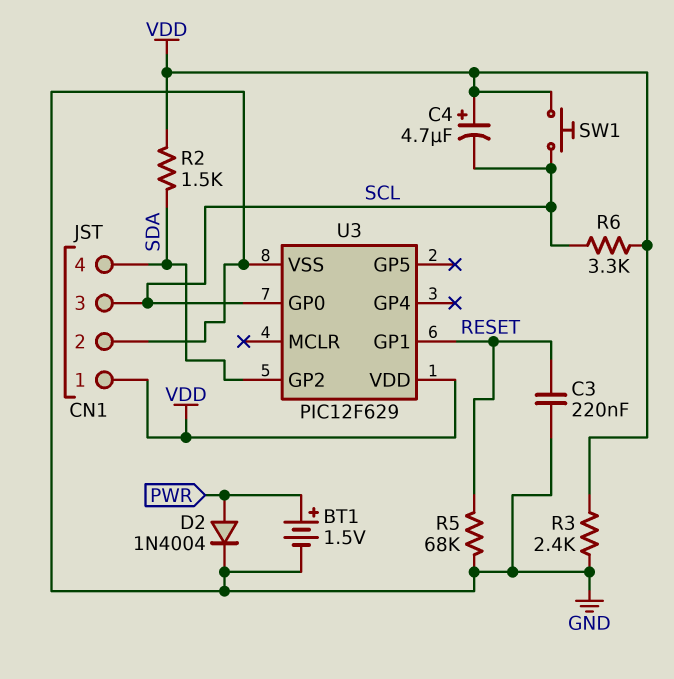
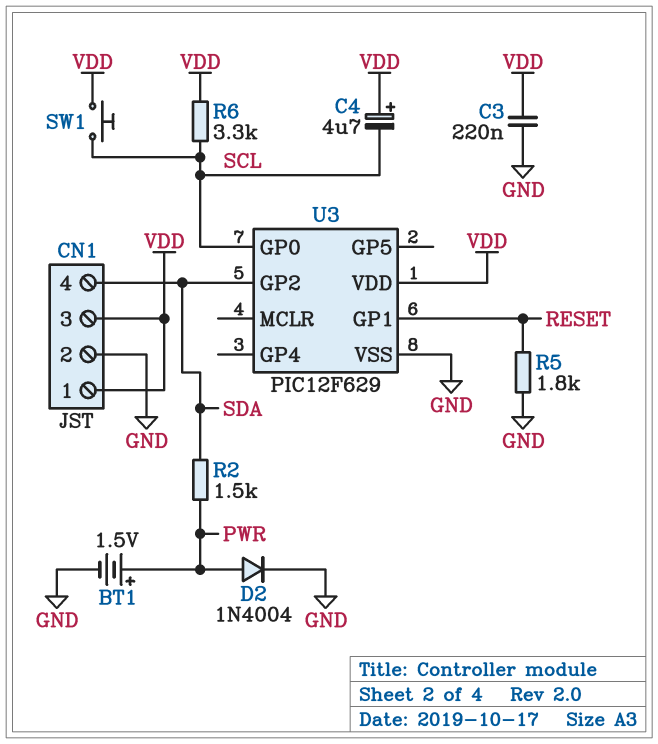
C3: 220nF (GND, RESET) -> 220nF (GND, VDD)
CN1 pin 3: SCL -> VDD
R2: 1.5k (SDA, VDD) -> 1.5k (PWR, SDA)
R3: 2.4k (GND, VDD) -> none
R5: 68k (GND, RESET) -> 1.8k (GND, RESET)

